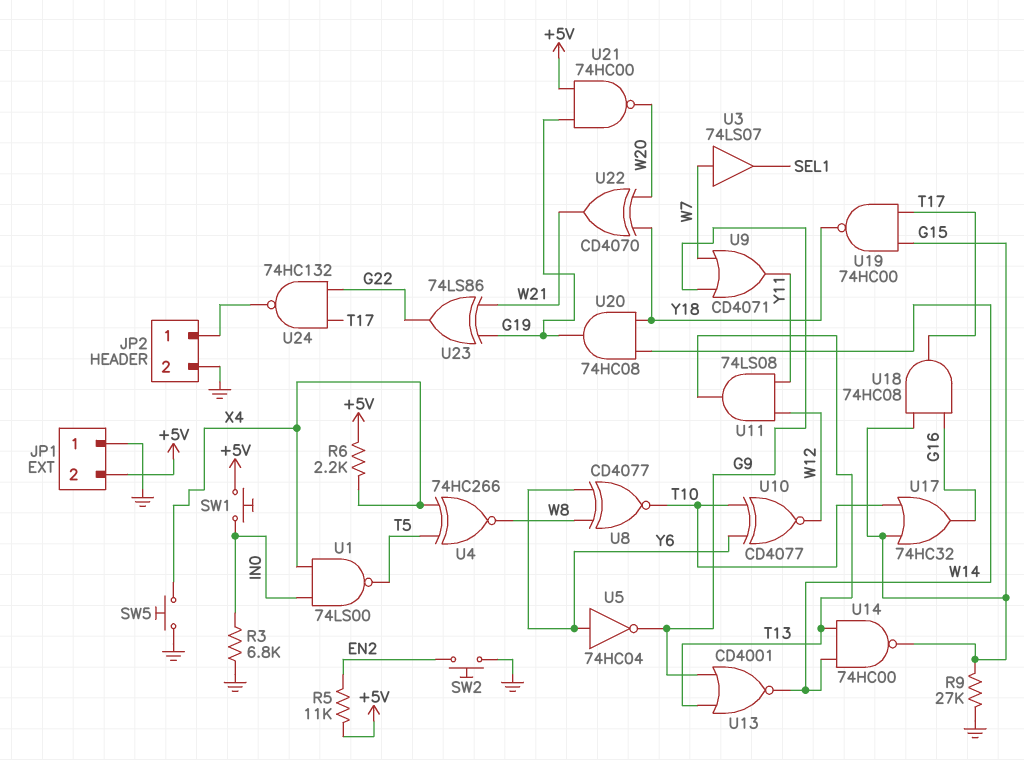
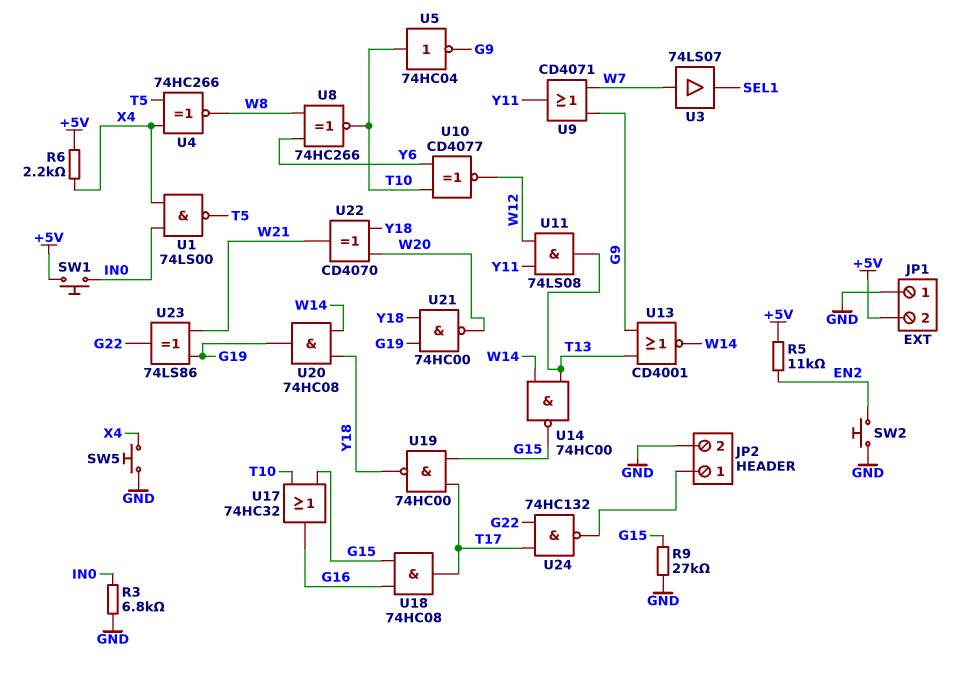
U5: NOT 74HC04 (in Y6, out G9) -> NOT 74HC04 (in T10, out G9)
U8: XNOR CD4077 (in W8, in Y6, out T10) -> XNOR 74HC266 (in W8, in Y6, out T10)
U21: NAND 74HC00 (in +5V, in G19, out W20) -> NAND 74HC00 (in G19, in Y18, out W20)

